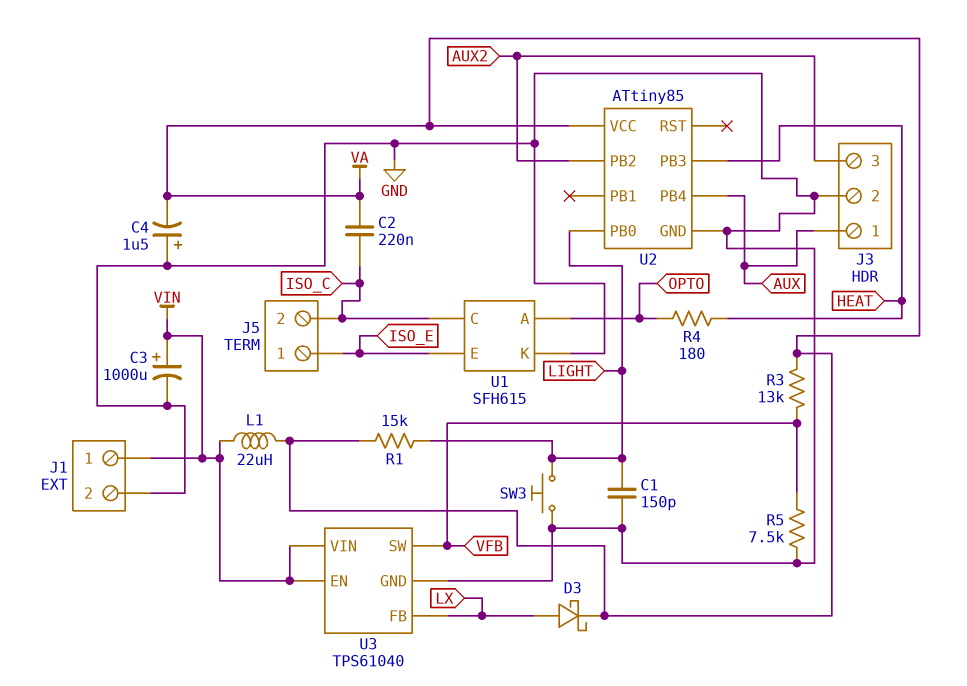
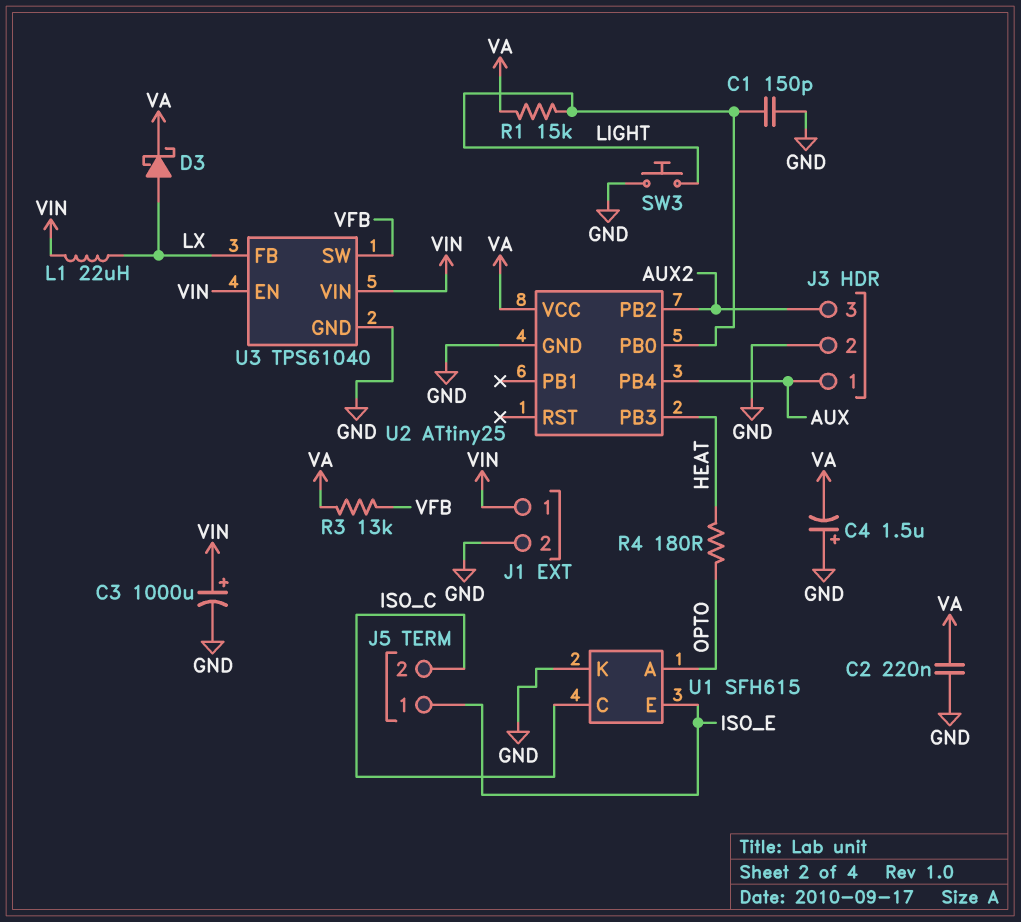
C2: 220nF (ISO_C, VA) -> 220nF (GND, VA)
L1: 22uH (VA, VIN) -> 22uH (LX, VIN)
R5: 7.5k (GND, VFB) -> none
U2: ATtiny85 -> ATtiny25

